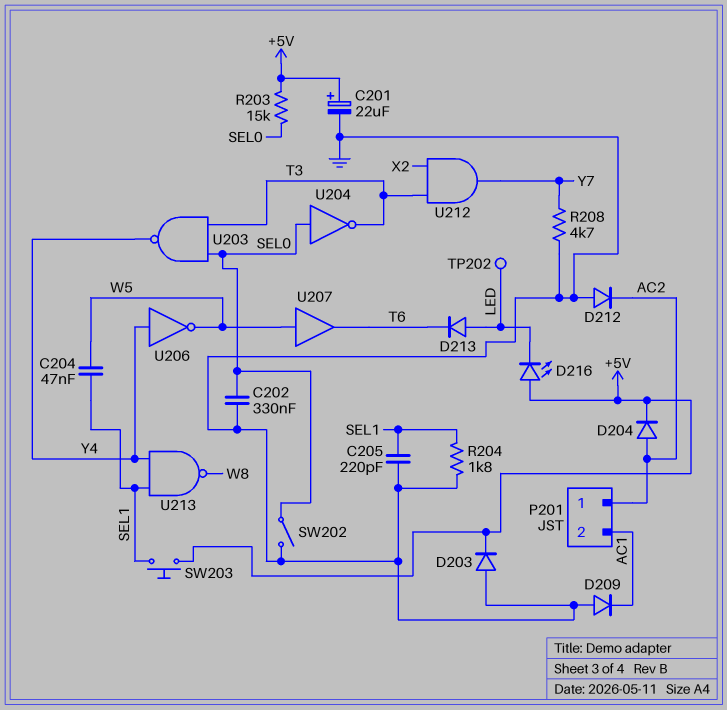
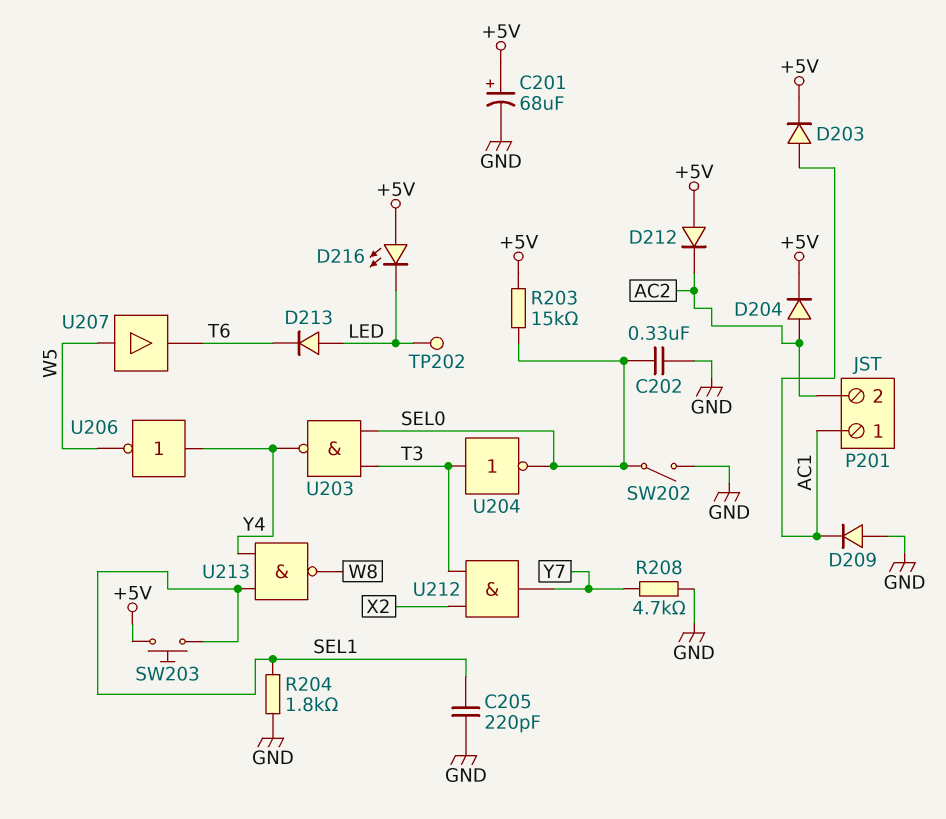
C201: 22uF (plus +5V, minus GND) -> 68uF (plus +5V, minus GND)
C204: 47nF (SEL1, W5) -> none
D203: diode (A GND, K +5V) -> diode (A AC1, K +5V)
D212: diode (A GND, K AC2) -> diode (A +5V, K AC2)
P201 pin 1: AC2 -> AC1
P201 pin 2: AC1 -> AC2
U204: NOT (in SEL0, out T3) -> NOT (in T3, out SEL0)

